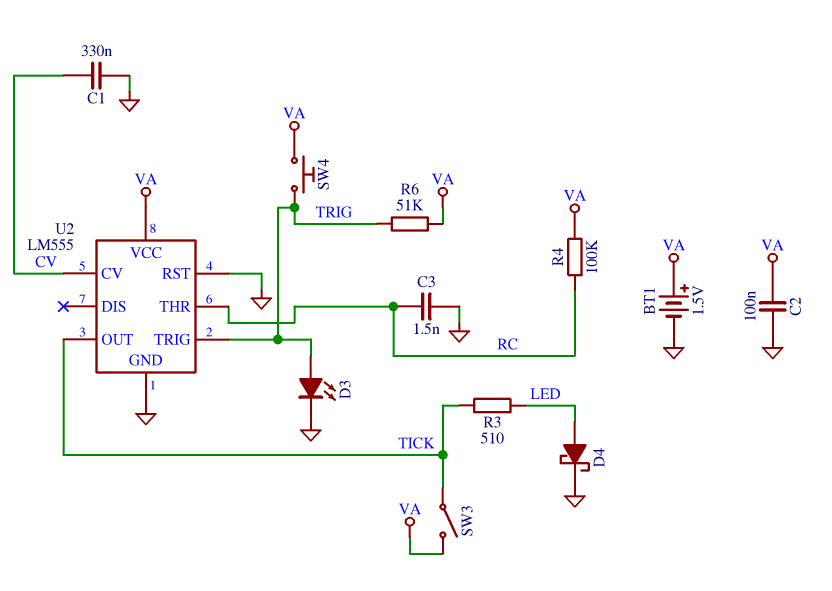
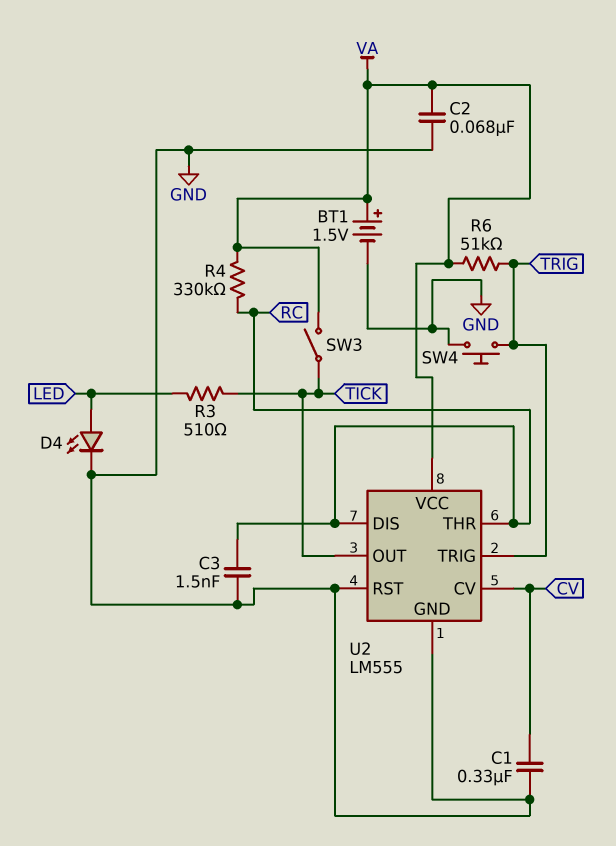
C2: 100nF (GND, VA) -> 68nF (GND, VA)
D3: LED (A TRIG, K GND) -> none
D4: schottky (A LED, K GND) -> LED (A LED, K GND)
R4: 100k (RC, VA) -> 330k (RC, VA)
SW4: button (TRIG, VA) -> button (GND, TRIG)
U2 pin DIS: none -> RC

